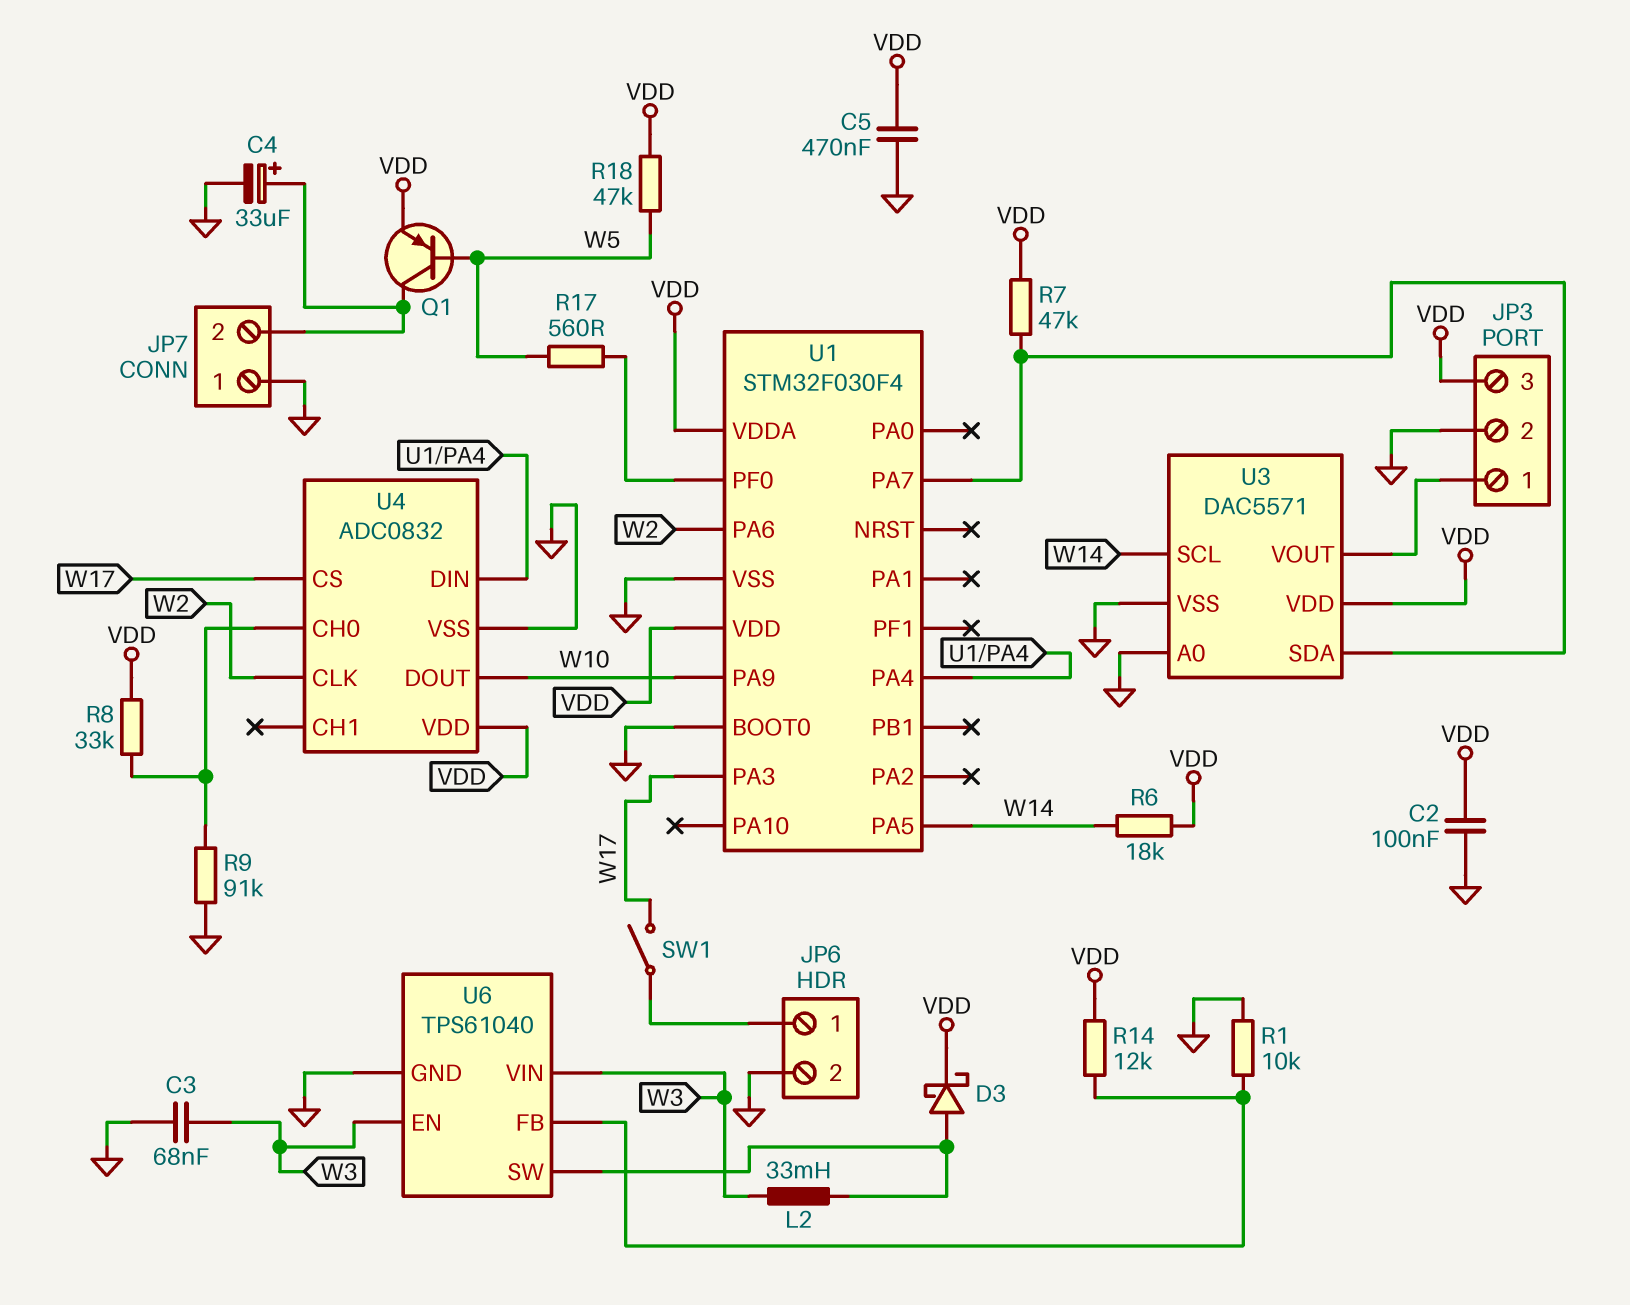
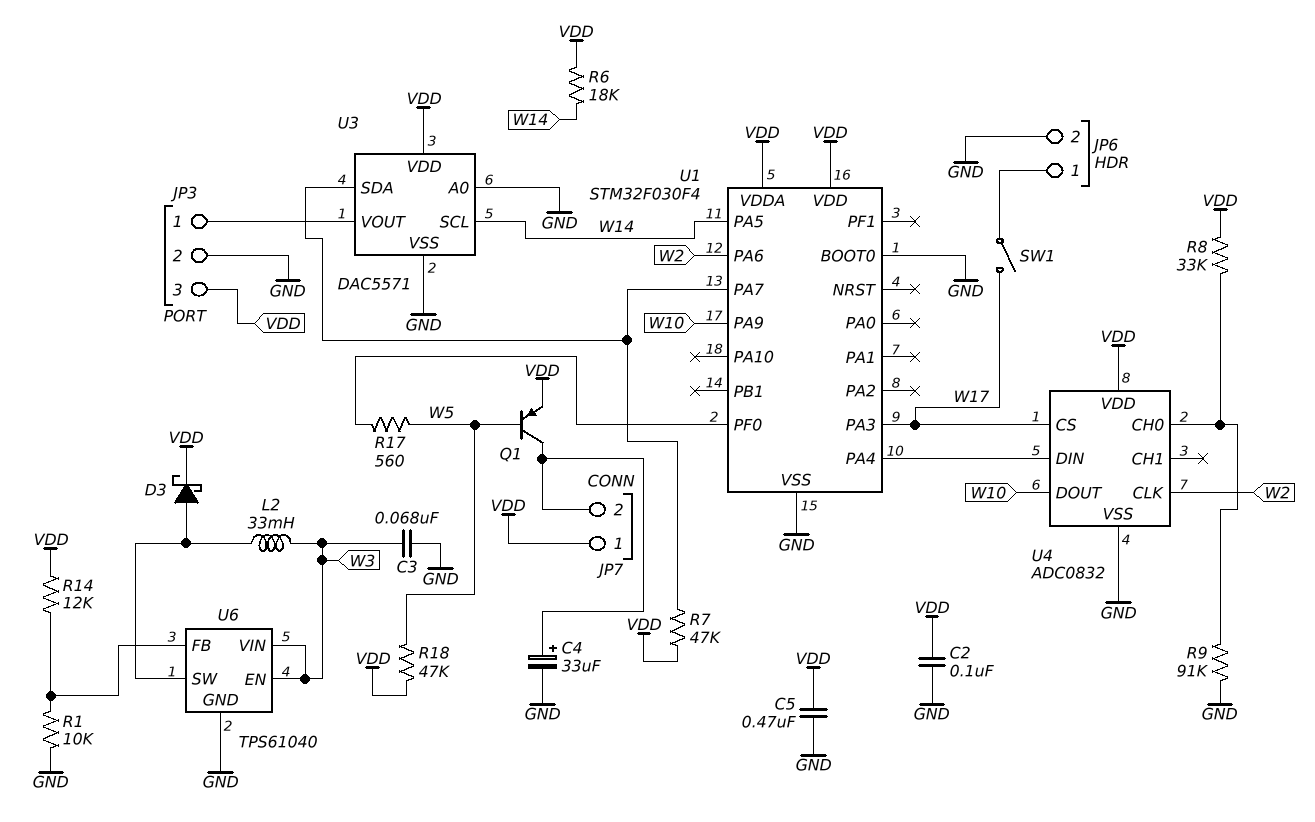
JP7 pin 1: GND -> VDD

